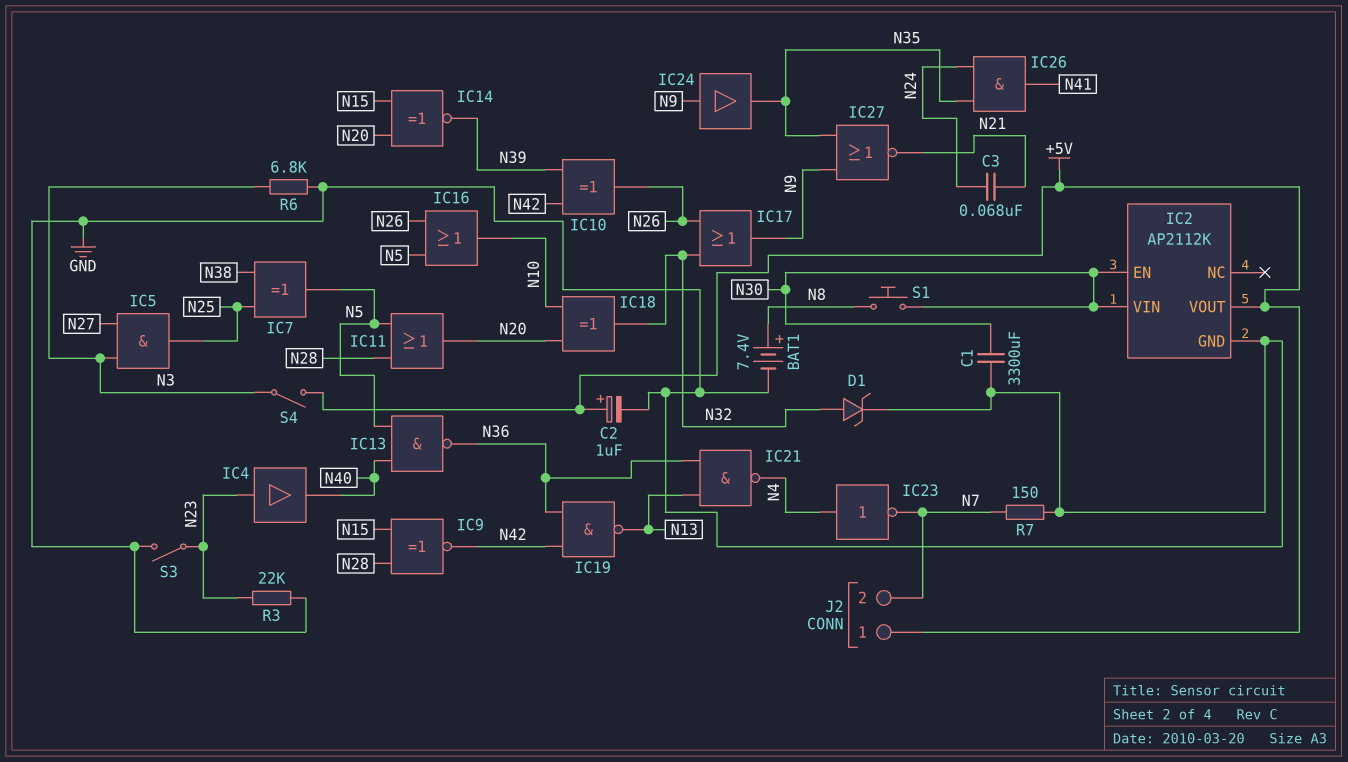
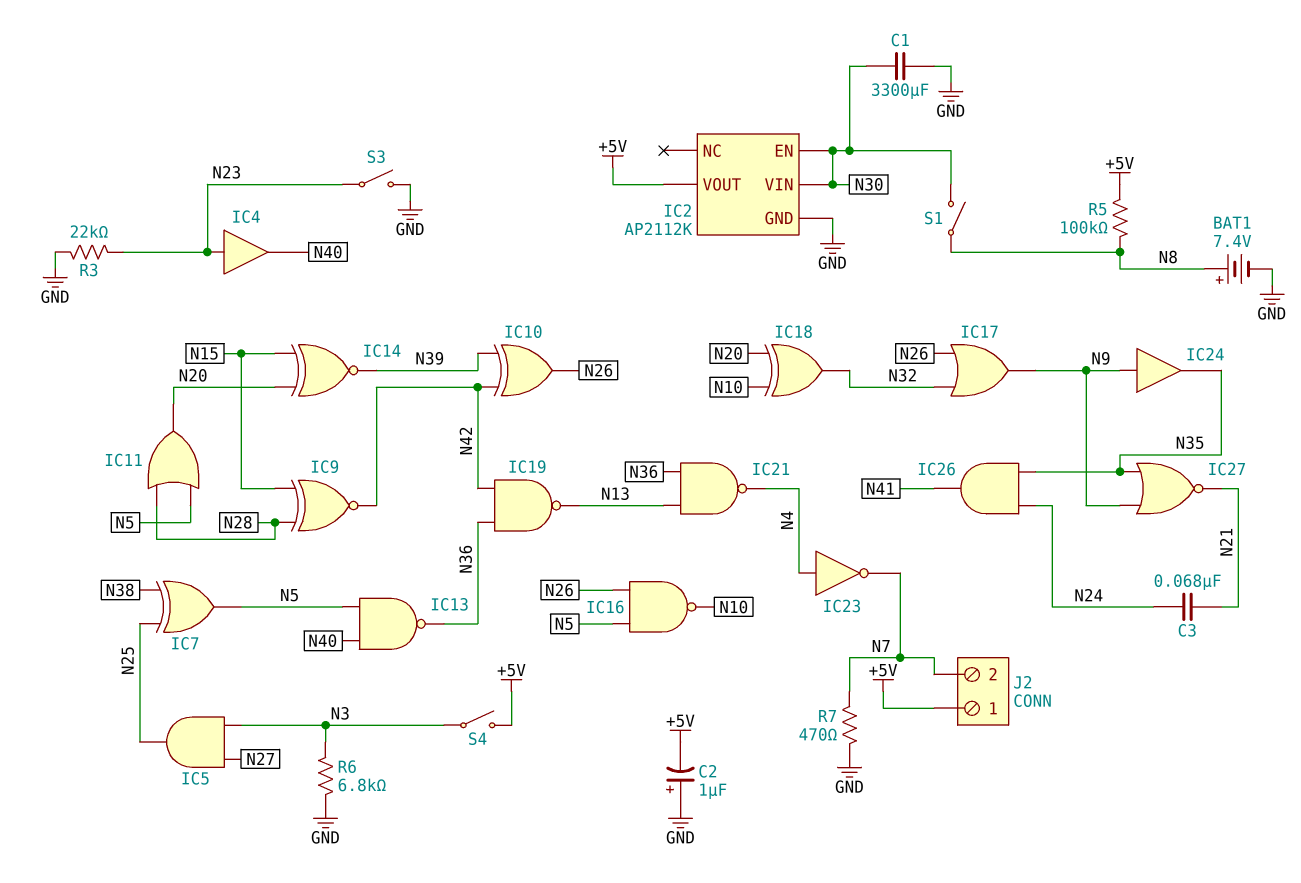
C2: 1uF (plus +5V, minus GND) -> 1uF (plus GND, minus +5V)
D1: zener (A N32, K GND) -> none
IC16: OR (in N5, in N26, out N10) -> NAND (in N5, in N26, out N10)
R5: none -> 100k (+5V, N8)
R7: 150 (GND, N7) -> 470 (GND, N7)
S1: button (N8, N30) -> switch (N8, N30)

